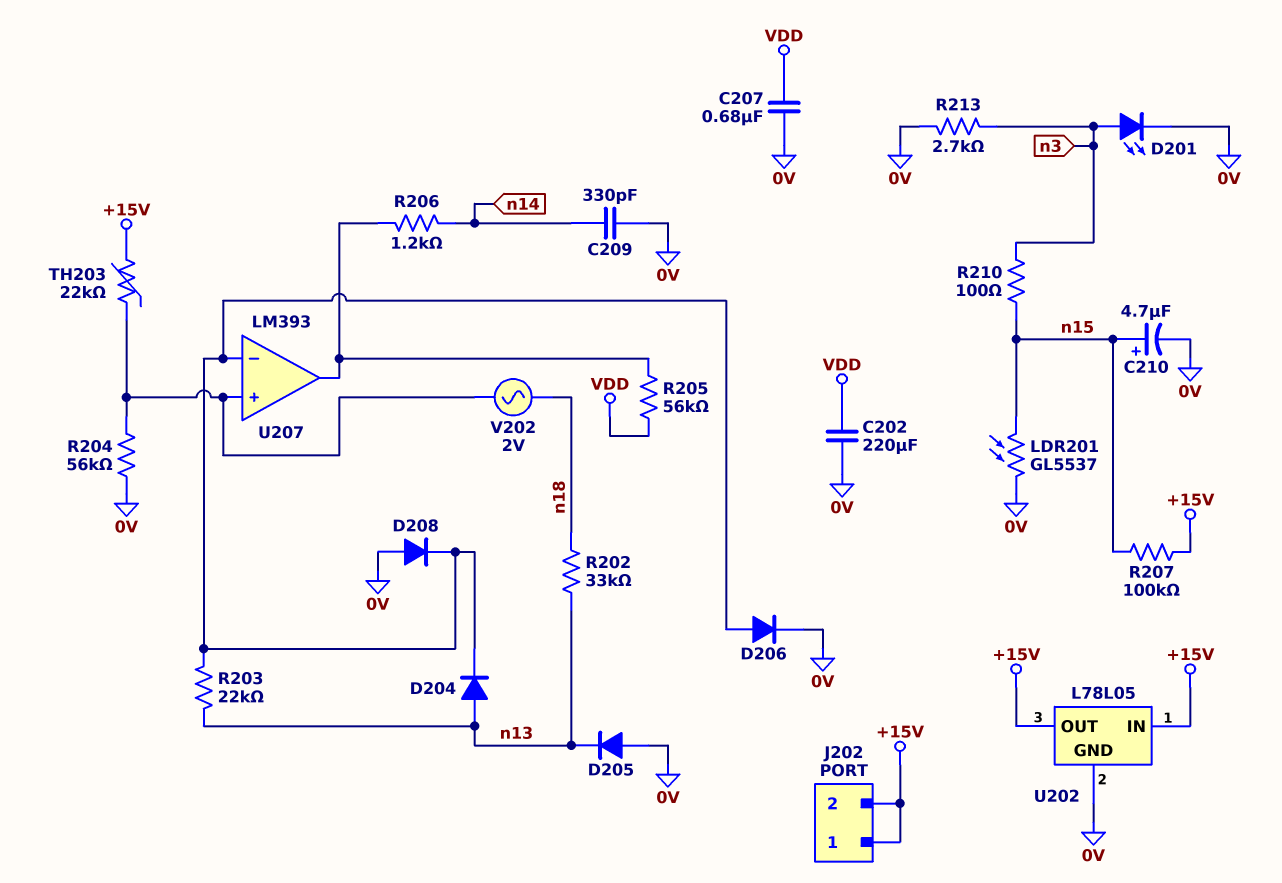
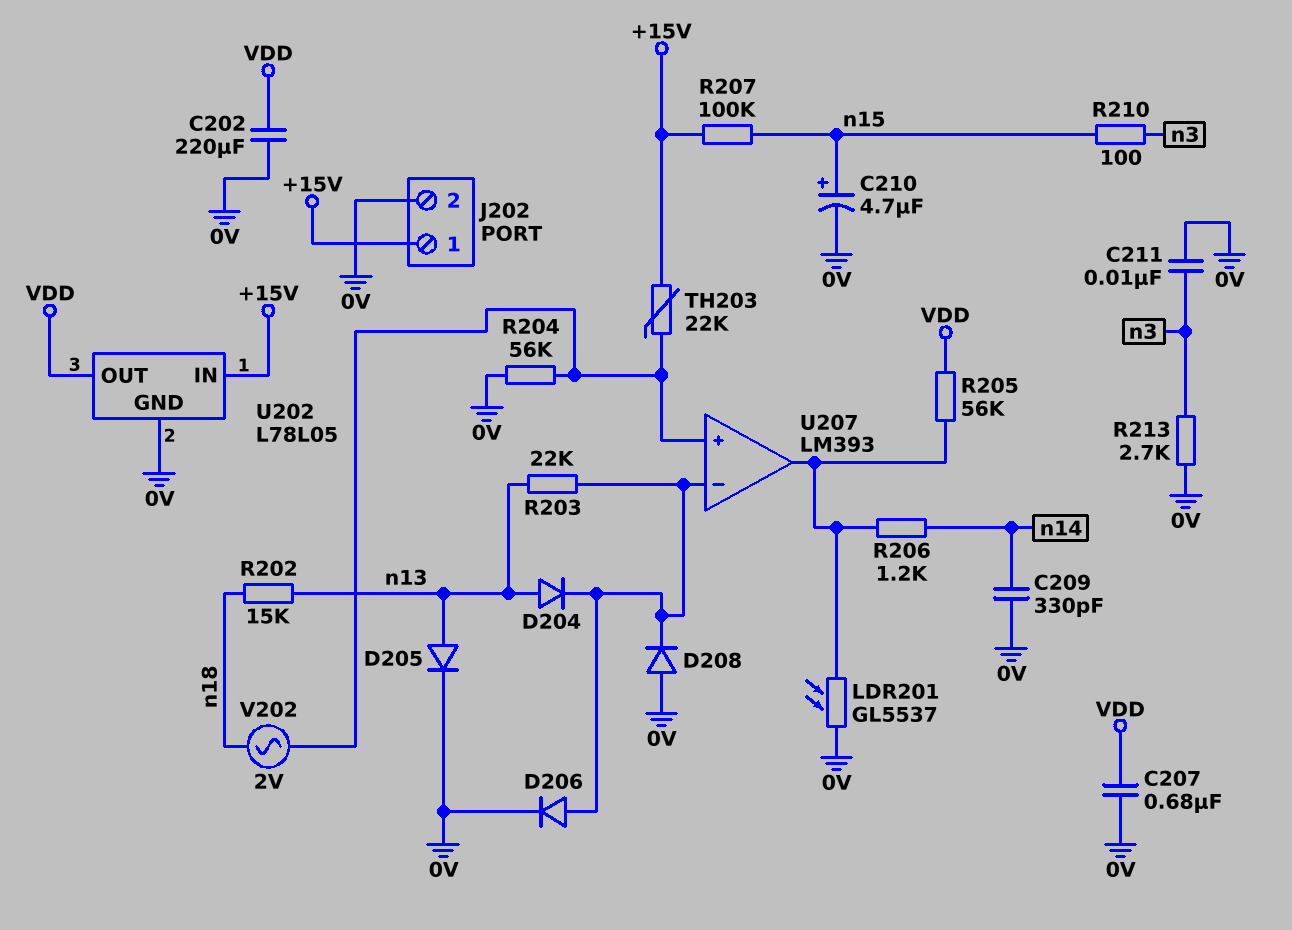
C211: none -> 10nF (0V, n3)
D201: LED (A n3, K 0V) -> none
D205: diode (A 0V, K n13) -> diode (A n13, K 0V)
J202 pin 2: +15V -> 0V
LDR201: GL5537 (0V, n15) -> GL5537 (0V, U207/out)
R202: 33k (n13, n18) -> 15k (n13, n18)
U202 pin OUT: +15V -> VDD

